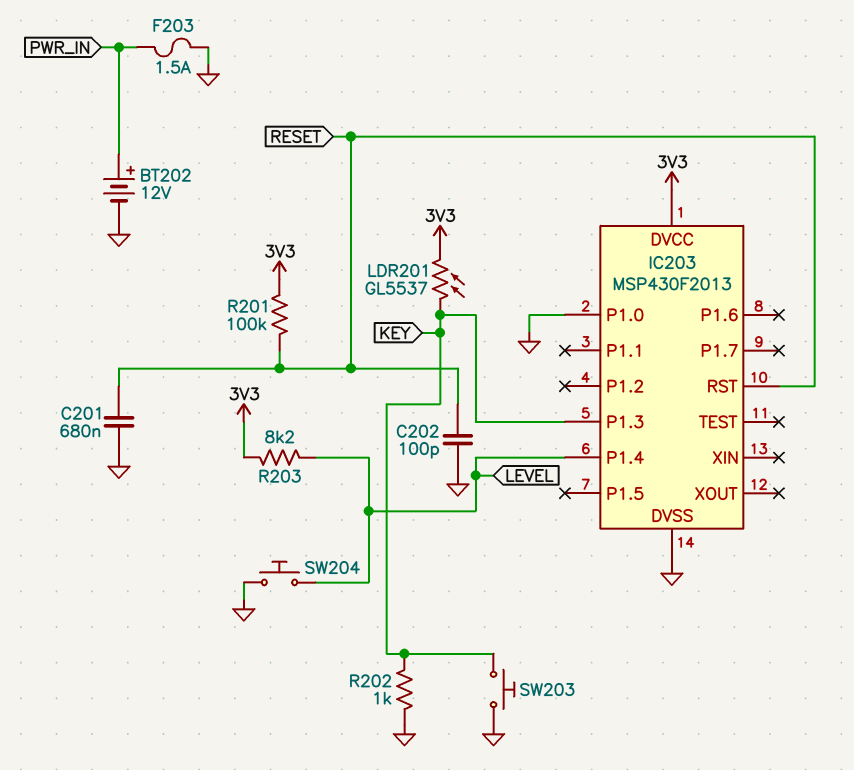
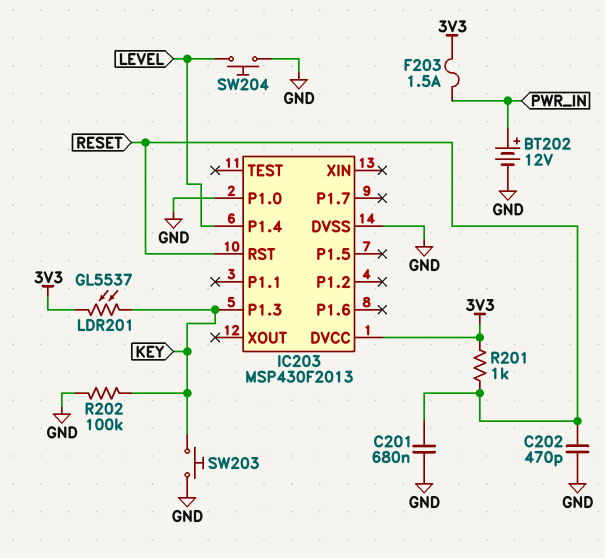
C202: 100pF (GND, RESET) -> 470pF (GND, RESET)
F203: 1.5A (GND, PWR_IN) -> 1.5A (3V3, PWR_IN)
R201: 100k (3V3, RESET) -> 1k (3V3, RESET)
R202: 1k (GND, KEY) -> 100k (GND, KEY)
R203: 8.2k (3V3, LEVEL) -> none

